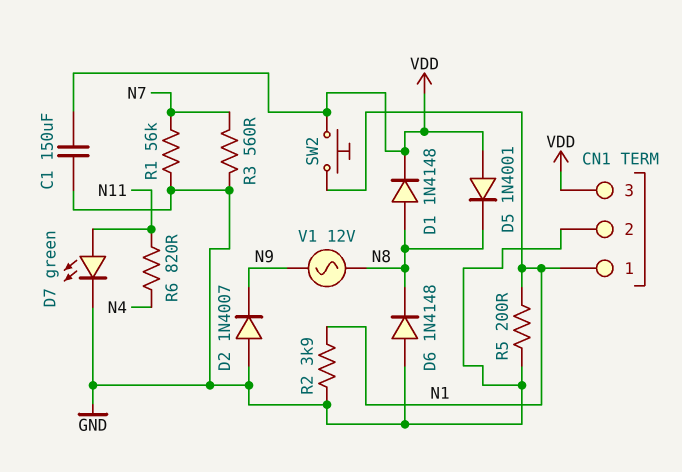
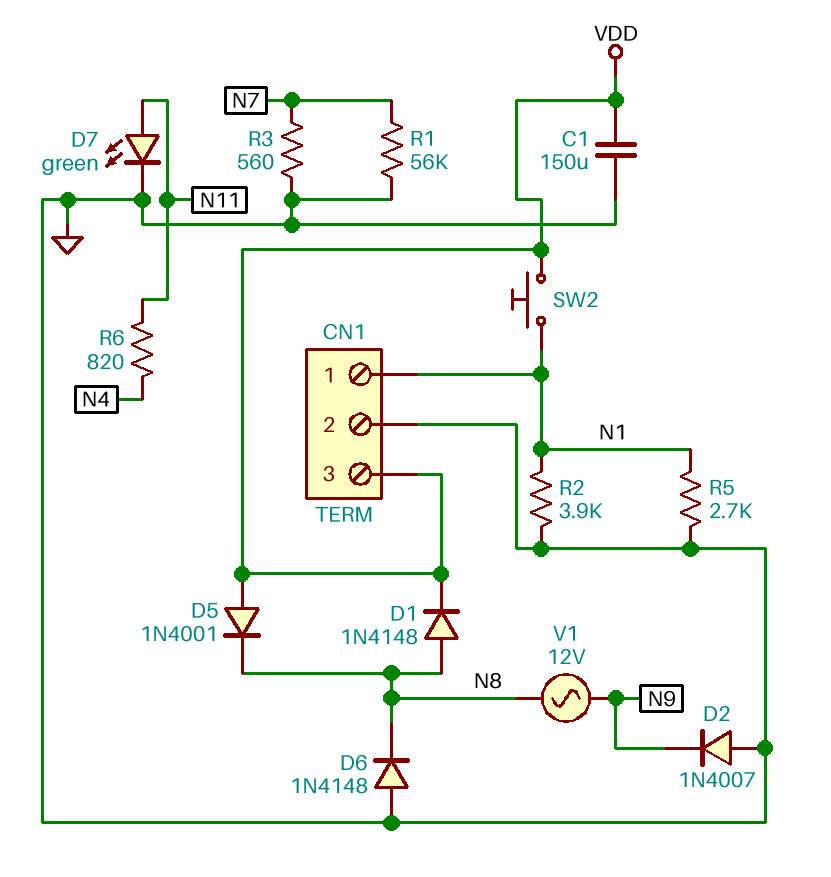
R5: 200 (GND, N1) -> 2.7k (GND, N1)

